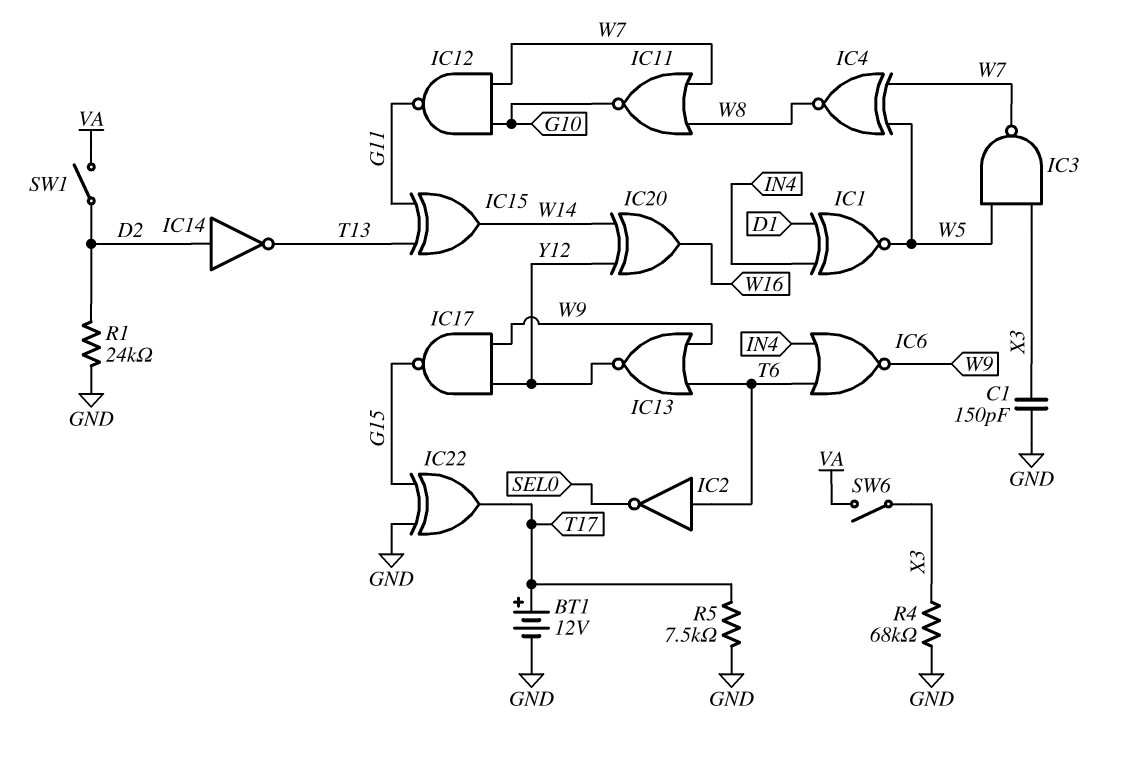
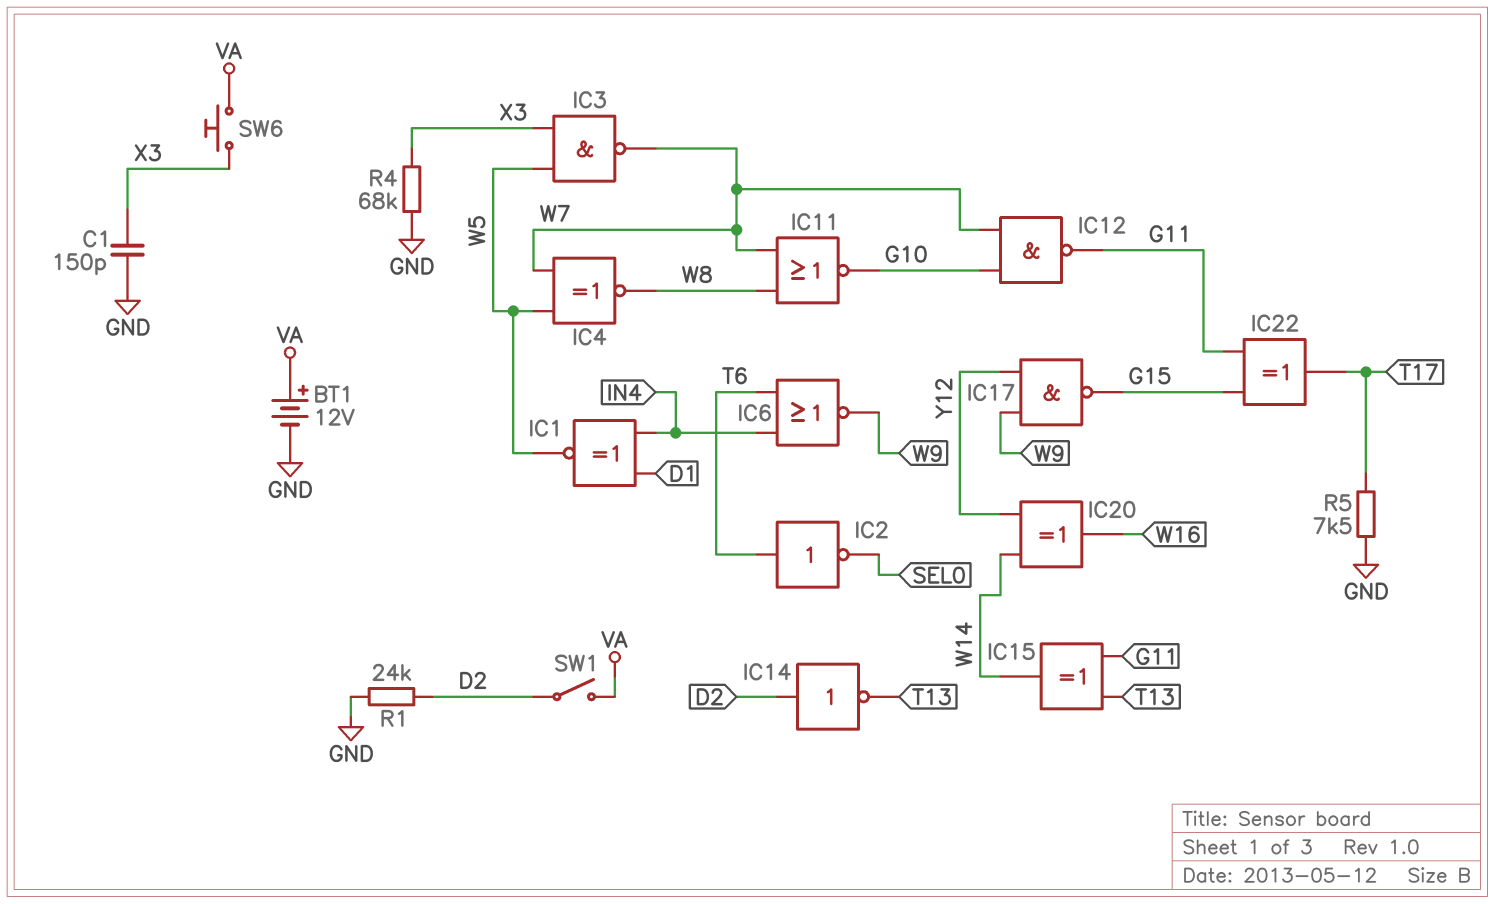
BT1: 12V (plus T17, minus GND) -> 12V (plus VA, minus GND)
IC13: NOR (in T6, in W9, out Y12) -> none
IC22: XOR (in G15, in GND, out T17) -> XOR (in G11, in G15, out T17)
SW6: switch (VA, X3) -> button (VA, X3)

